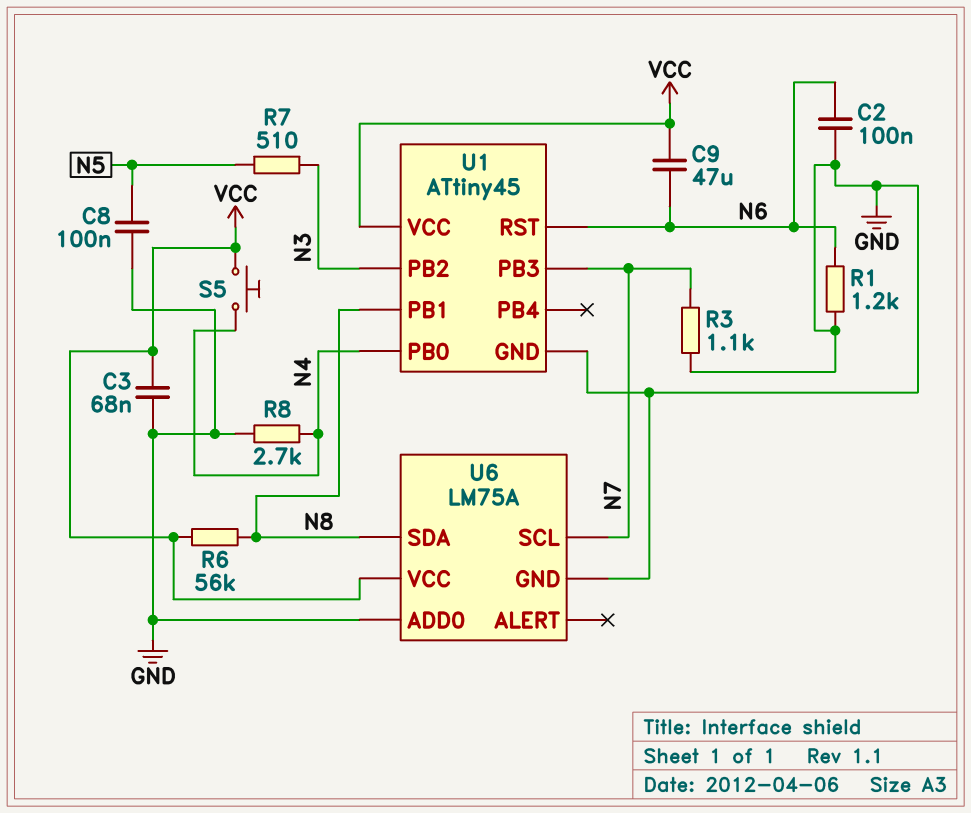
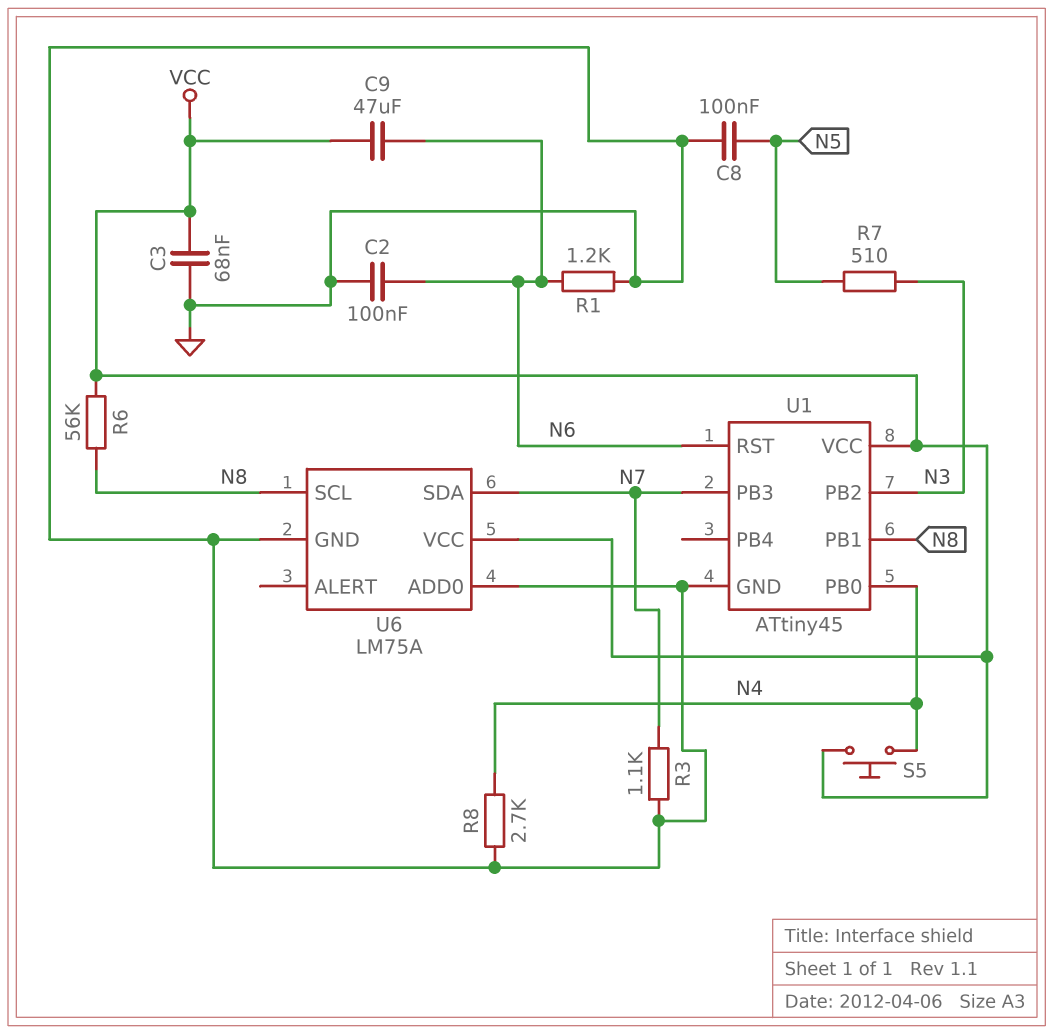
U6 pin SCL: N7 -> N8
U6 pin SDA: N8 -> N7

